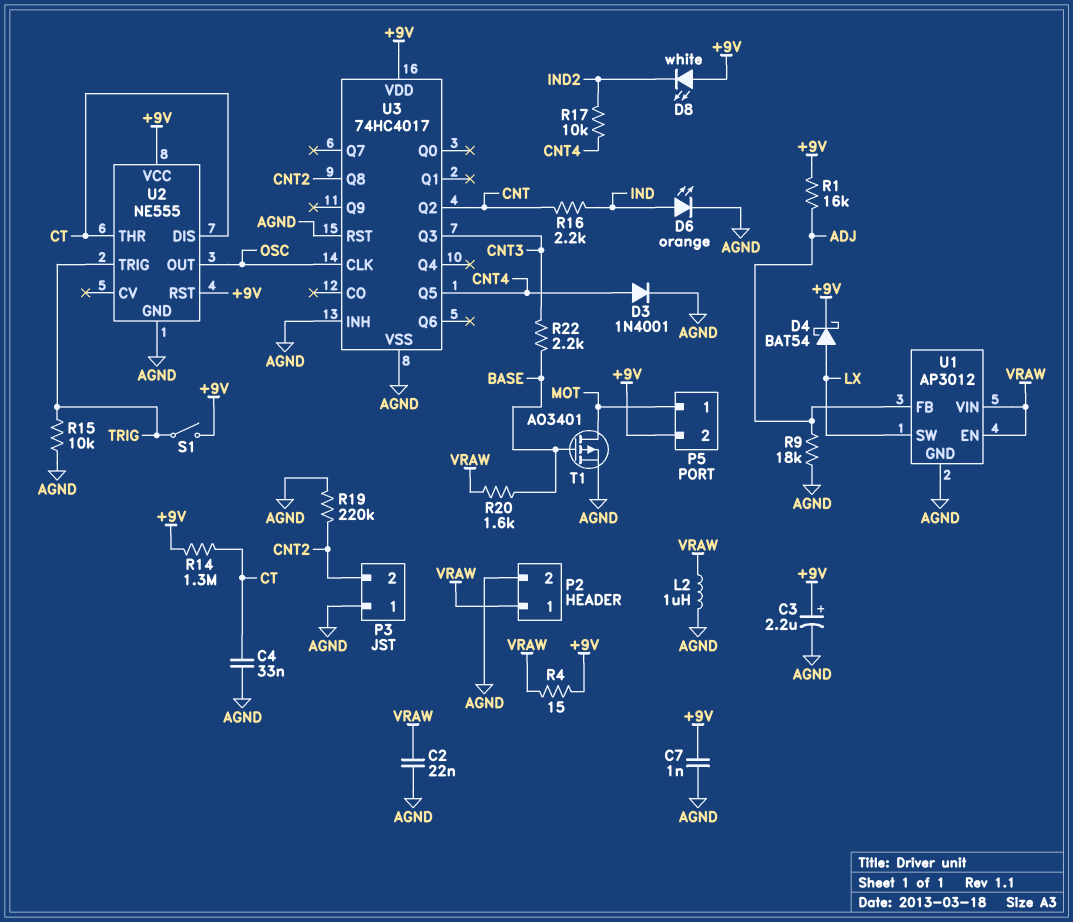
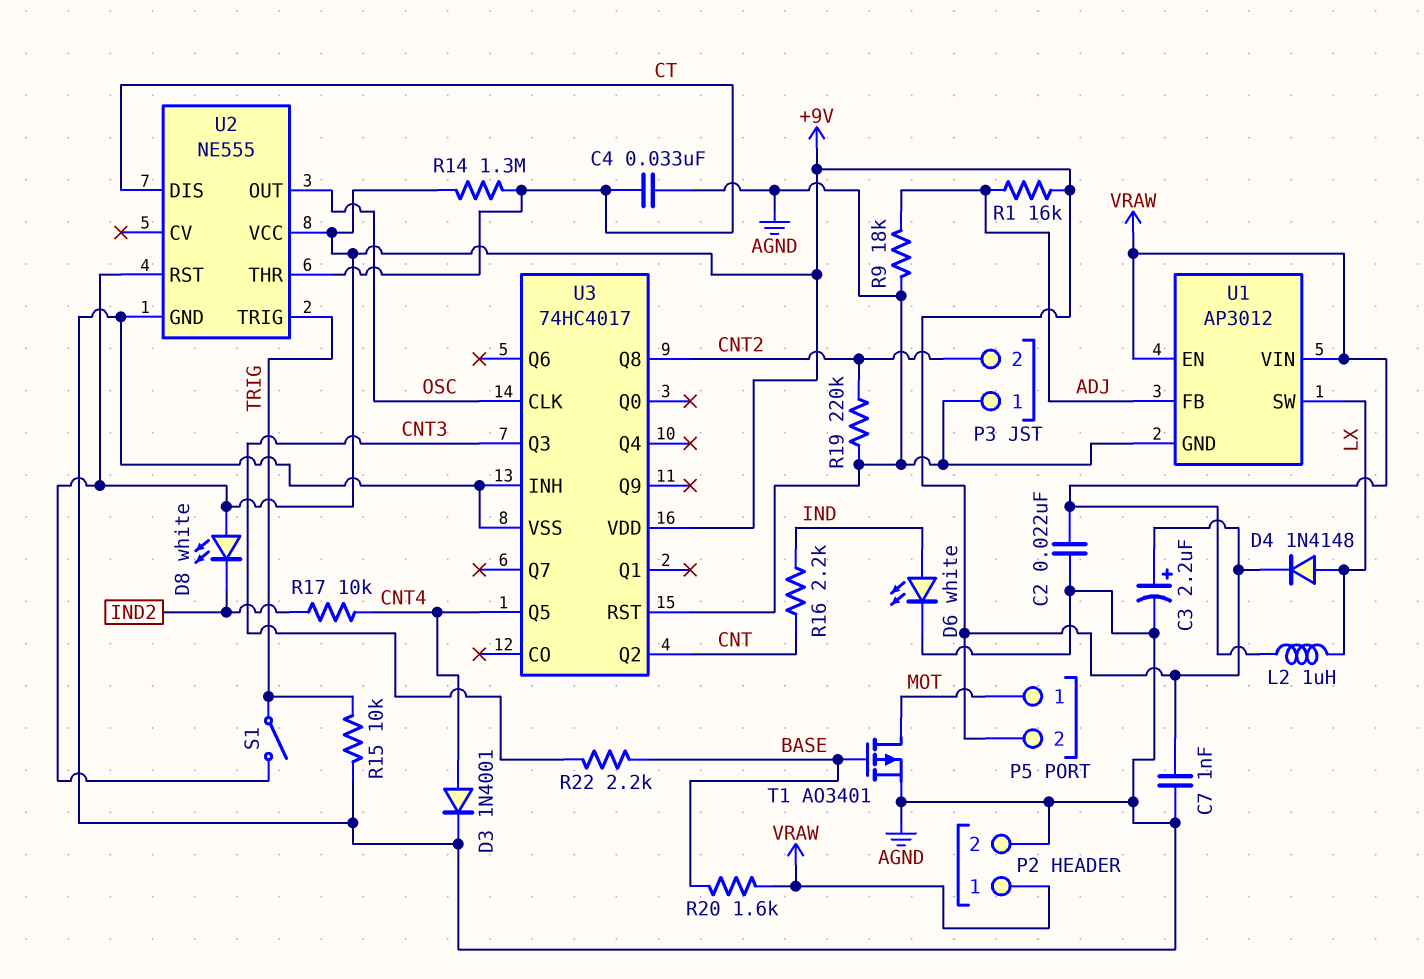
D4: schottky BAT54 (A LX, K +9V) -> diode 1N4148 (A LX, K +9V)
D6: LED orange (A IND, K AGND) -> LED white (A IND, K AGND)
L2: 1uH (AGND, VRAW) -> 1uH (LX, VRAW)
R4: 15 (+9V, VRAW) -> none

